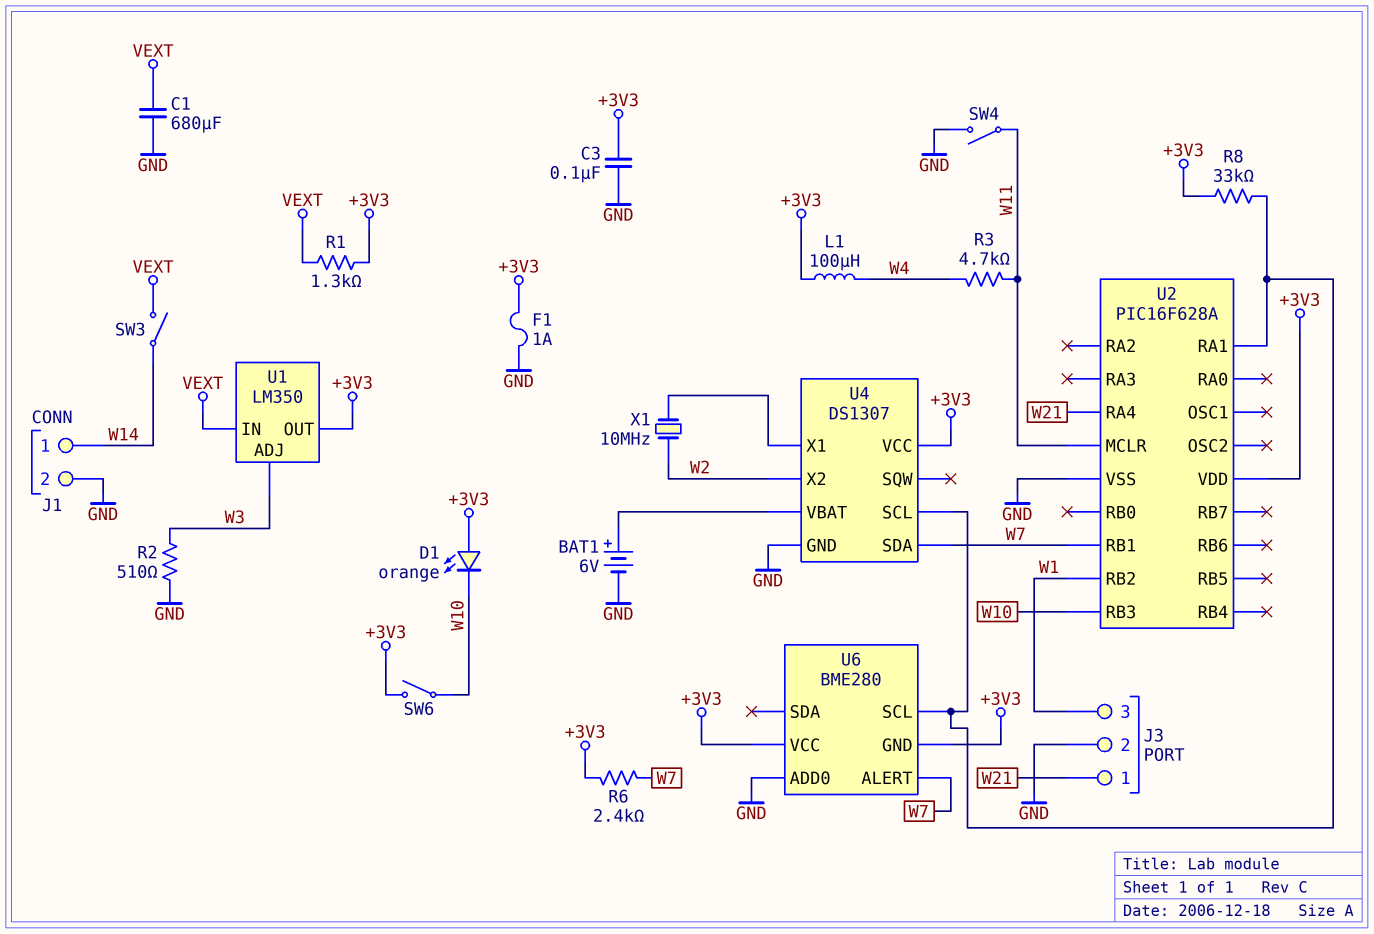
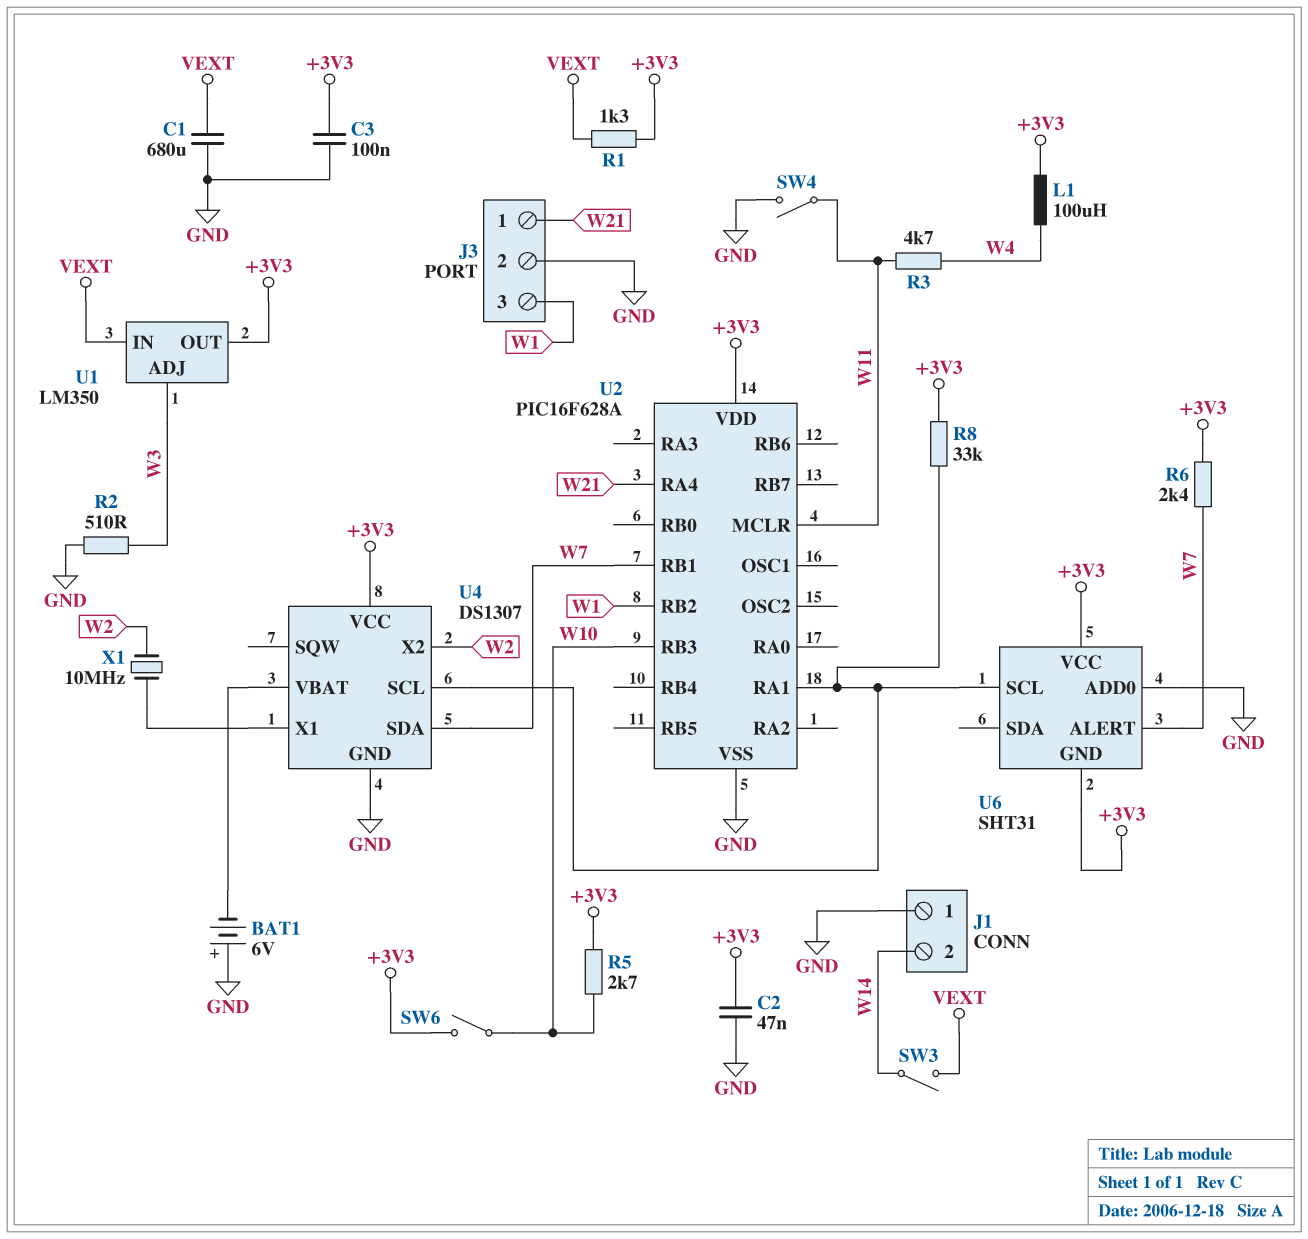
BAT1: 6V (plus U4/VBAT, minus GND) -> 6V (plus GND, minus U4/VBAT)
C2: none -> 47nF (+3V3, GND)
D1: LED orange (A +3V3, K W10) -> none
F1: 1A (+3V3, GND) -> none
J1 pin 1: W14 -> GND
J1 pin 2: GND -> W14
R5: none -> 2.7k (+3V3, W10)
U6: BME280 -> SHT31

